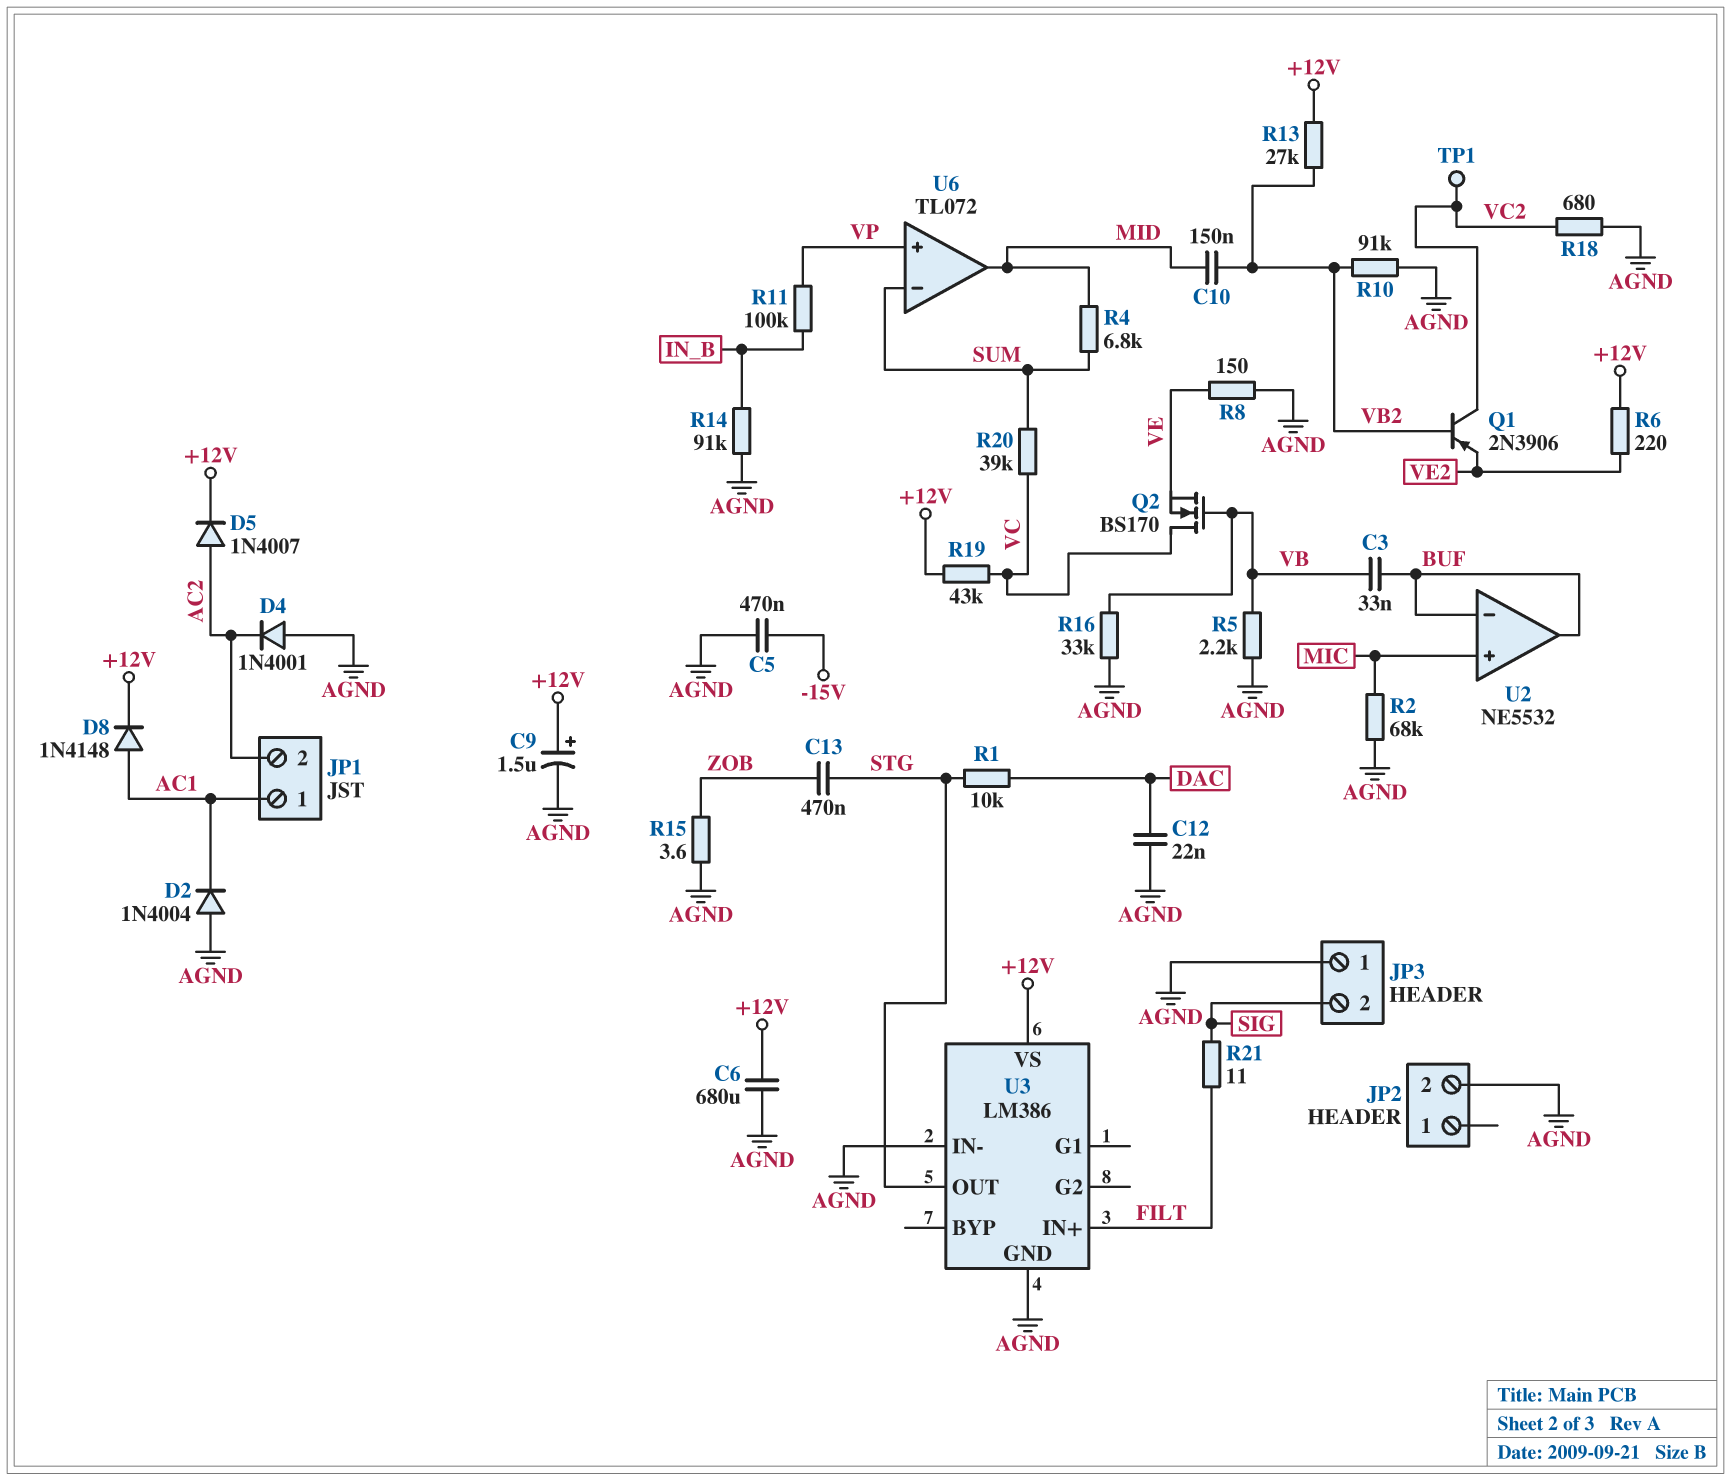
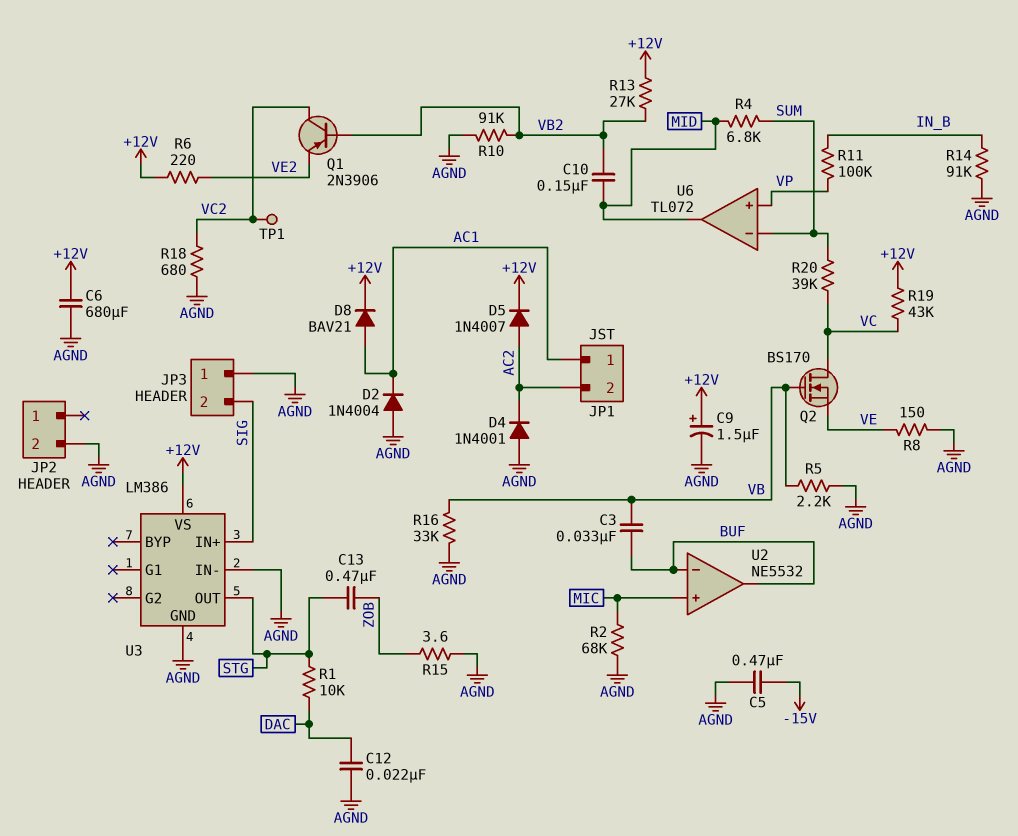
D8: diode 1N4148 (A AC1, K +12V) -> diode BAV21 (A AC1, K +12V)
R21: 11 (FILT, SIG) -> none
U3 pin IN+: FILT -> SIG

